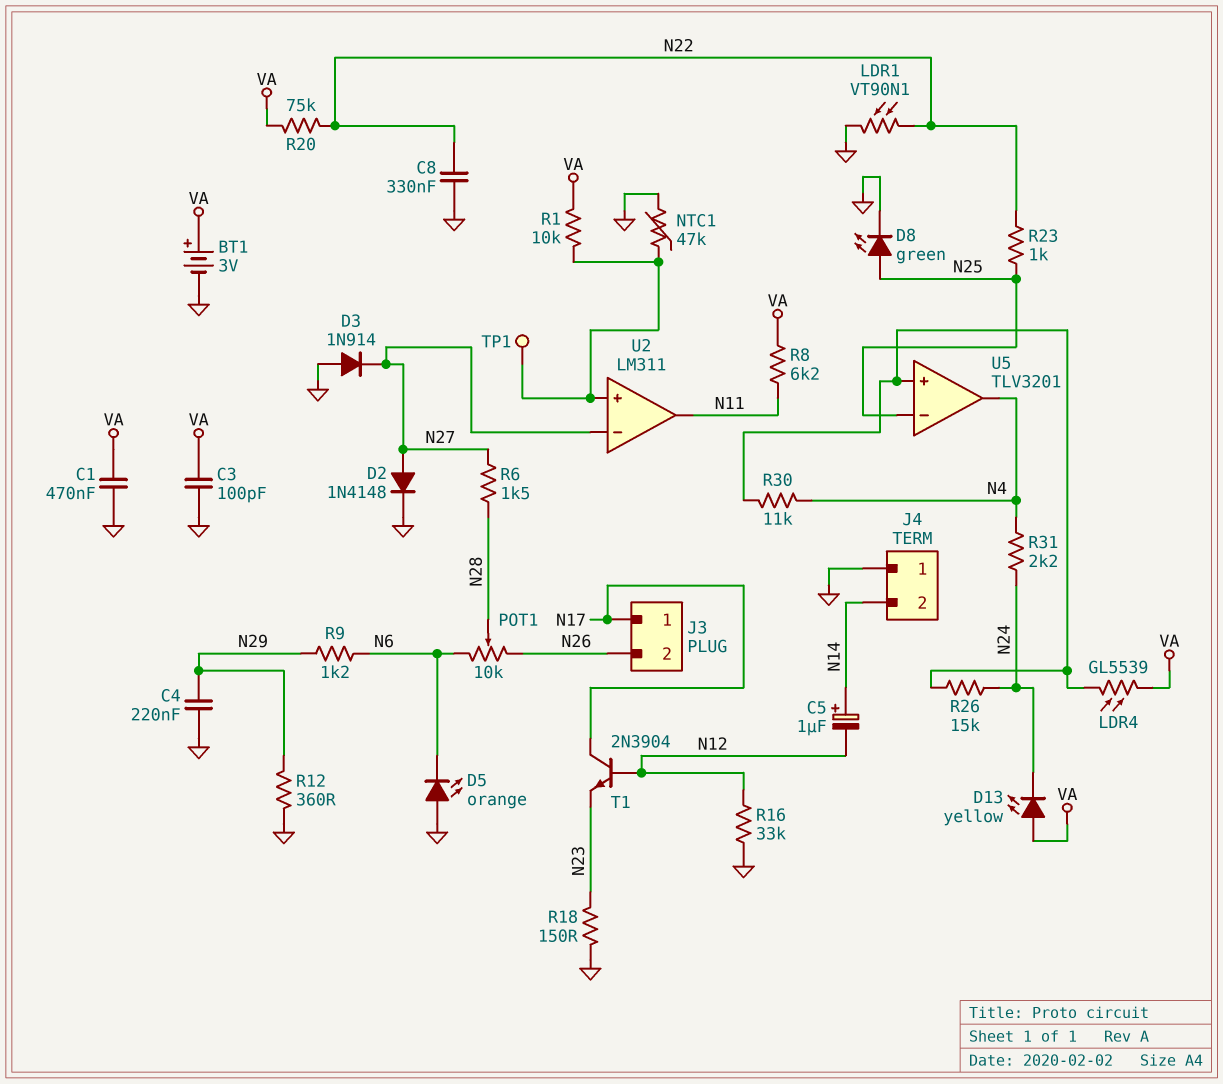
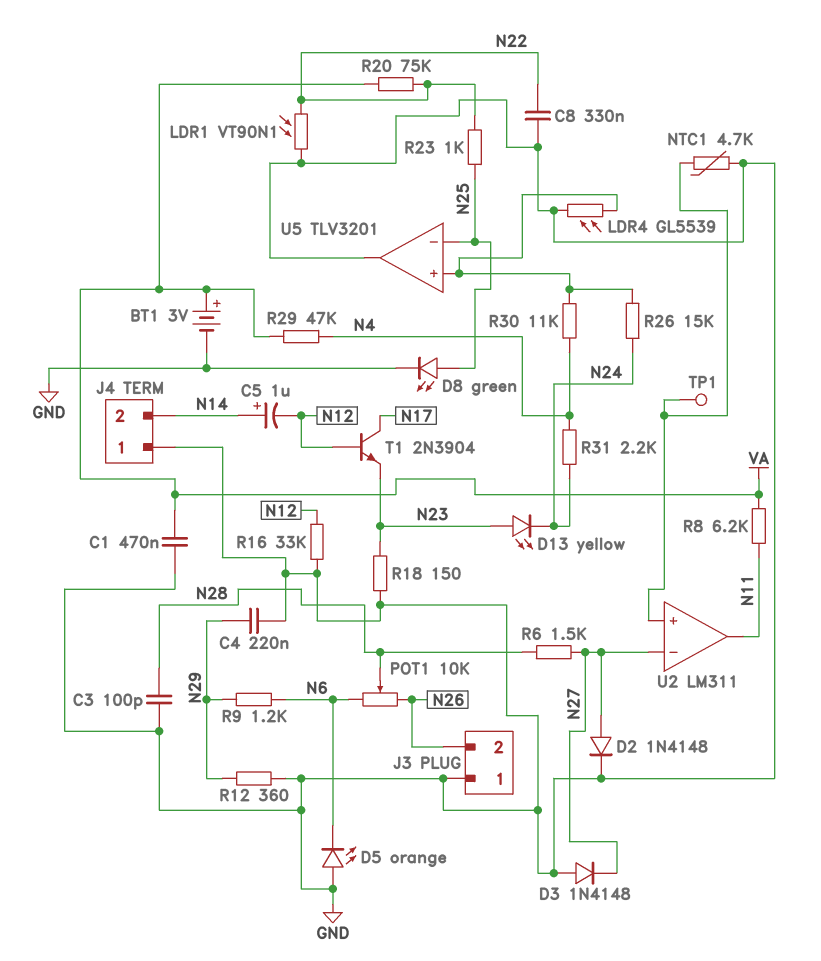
C3: 100pF (GND, VA) -> 100pF (GND, N28)
D3: diode 1N914 (A GND, K N27) -> diode 1N4148 (A GND, K N27)
D13: LED yellow (A VA, K N24) -> LED yellow (A N23, K N24)
J3 pin 1: N17 -> GND
LDR4: GL5539 (U5/in+, VA) -> GL5539 (GND, U5/in+)
NTC1: 47k (GND, U2/in+) -> 4.7k (GND, U2/in+)
R1: 10k (U2/in+, VA) -> none
R29: none -> 47k (N4, VA)
U5 pin out: N4 -> GND

